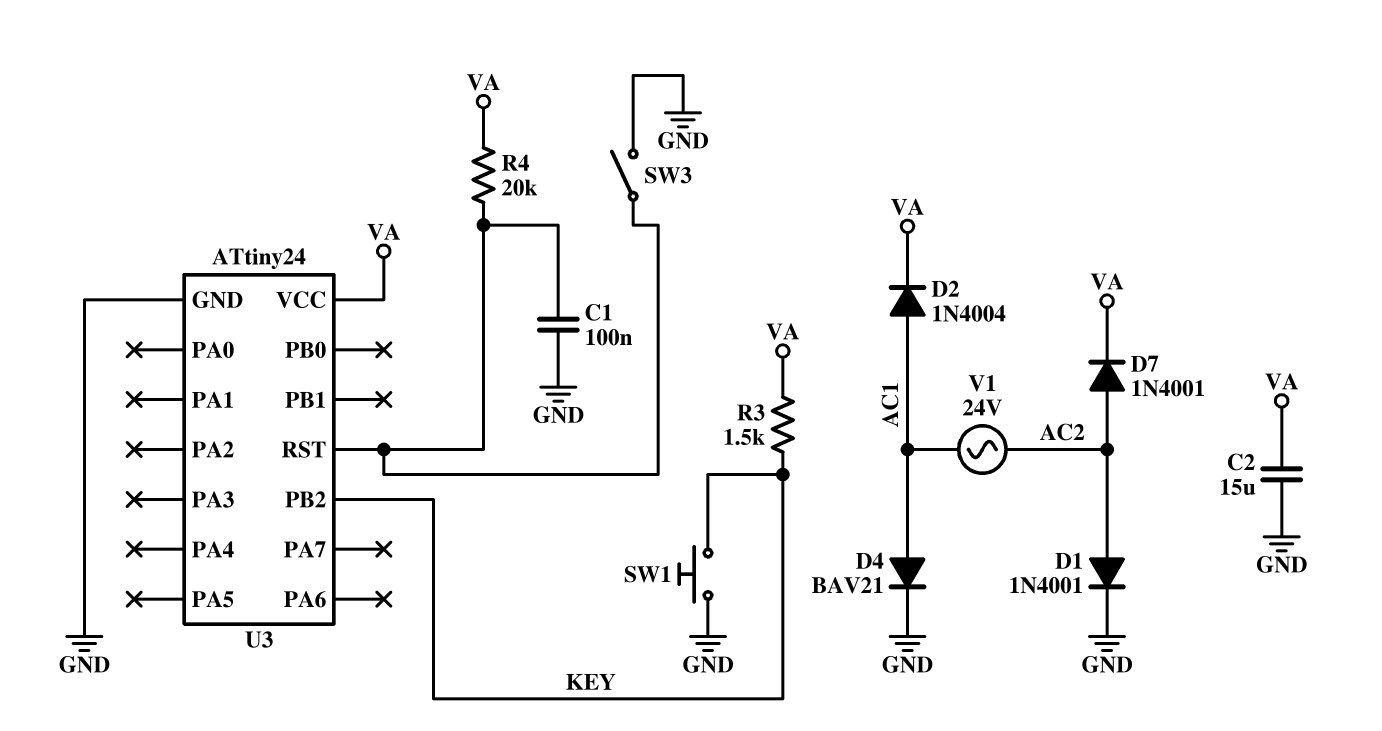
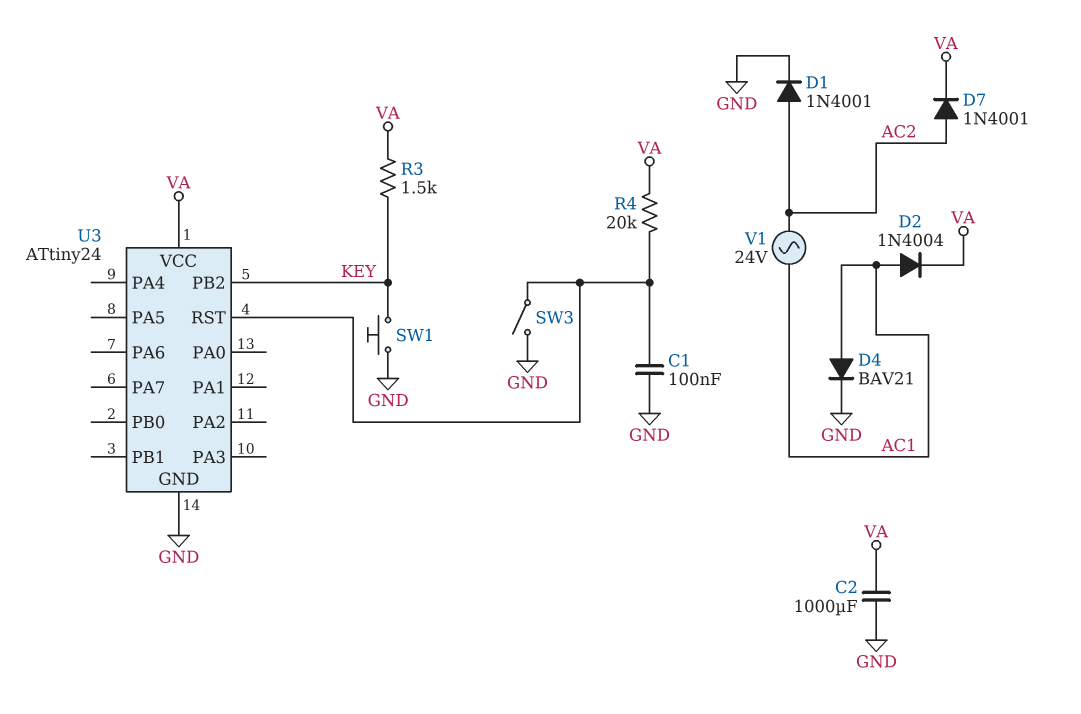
C2: 15uF (GND, VA) -> 1000uF (GND, VA)

